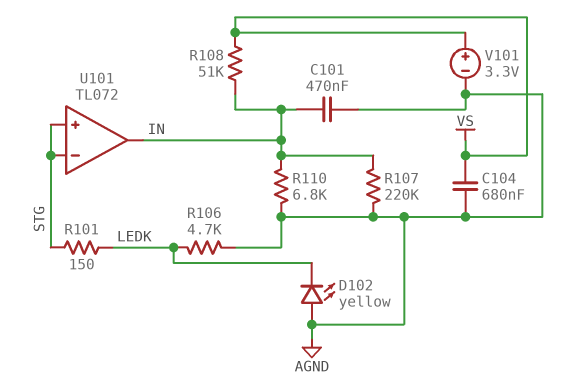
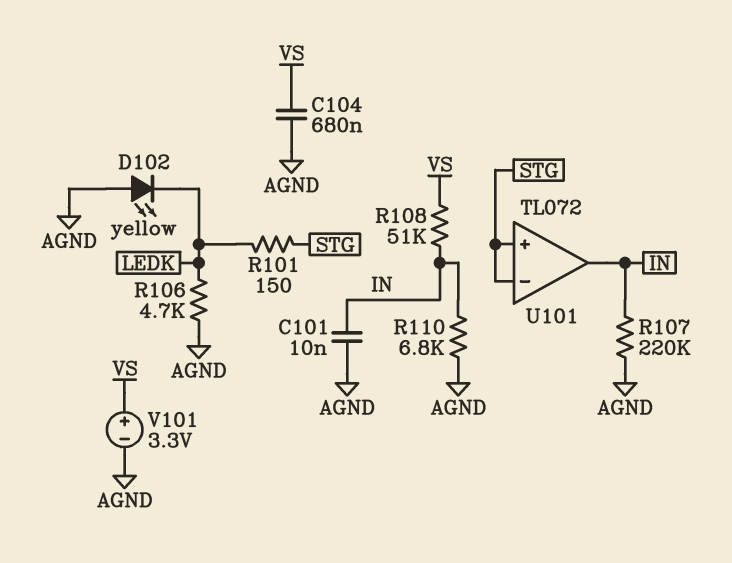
C101: 470nF (AGND, IN) -> 10nF (AGND, IN)

